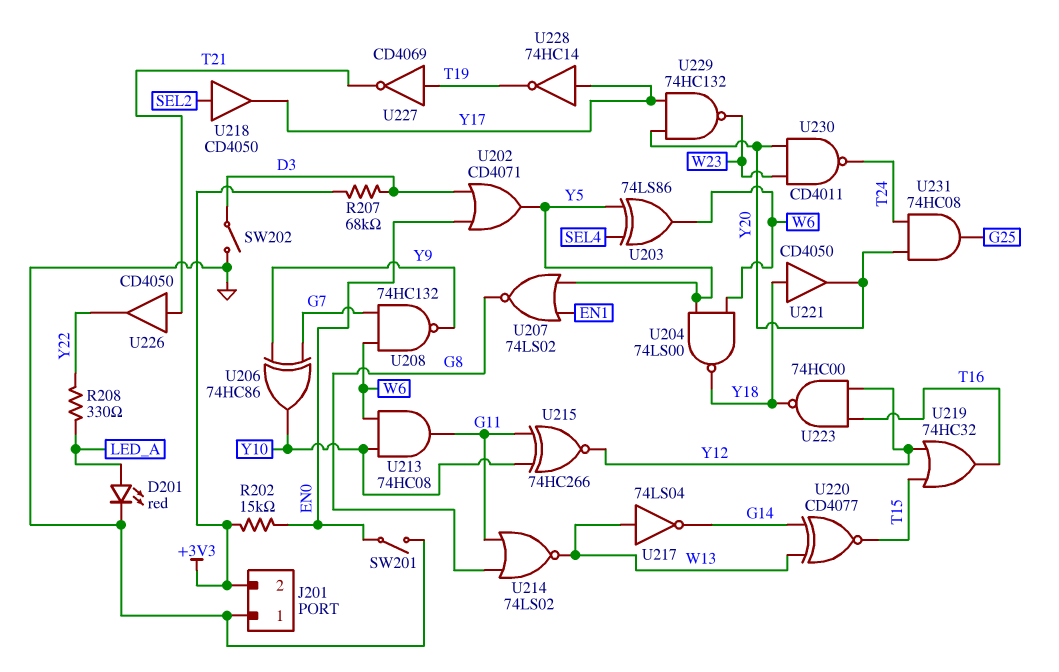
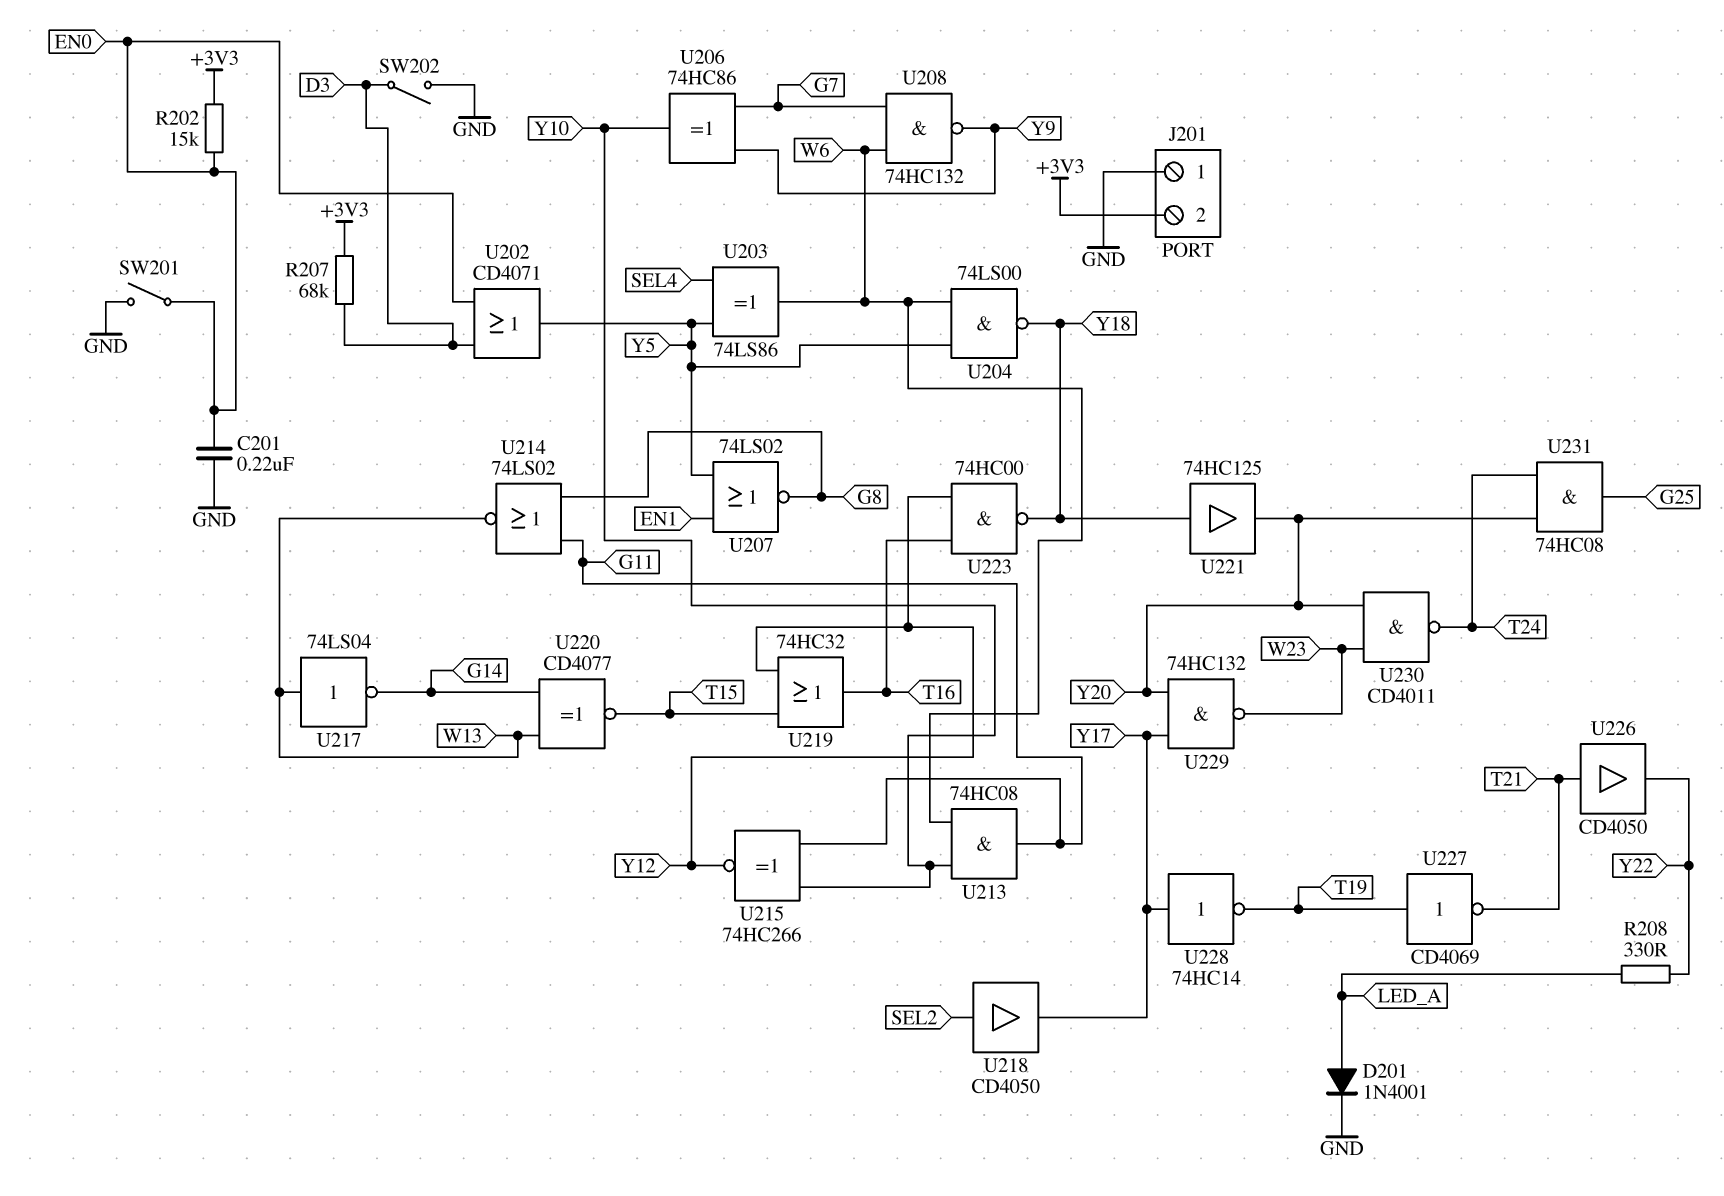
C201: none -> 220nF (EN0, GND)
D201: LED red (A LED_A, K GND) -> diode 1N4001 (A LED_A, K GND)
U221: buffer CD4050 (in Y18, out Y20) -> buffer 74HC125 (in Y18, out Y20)

